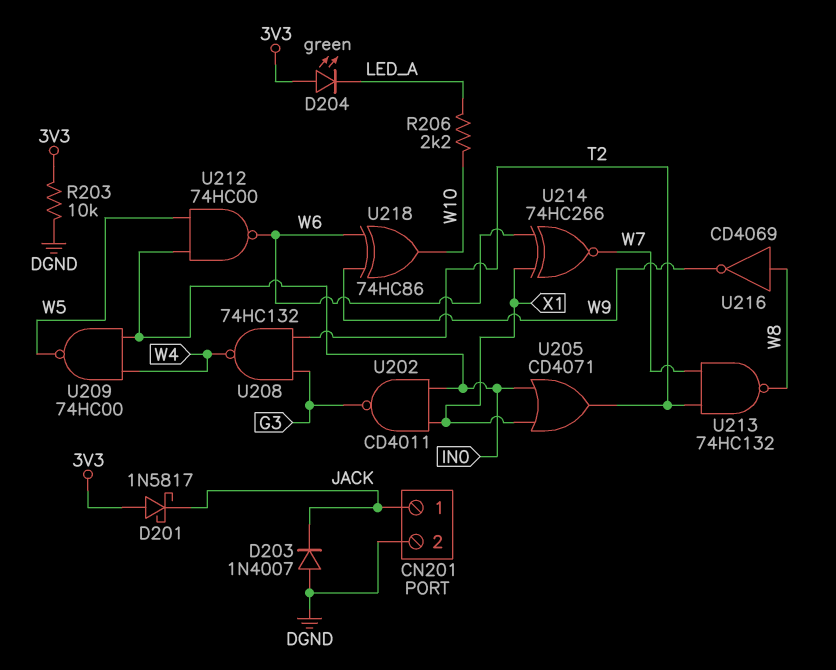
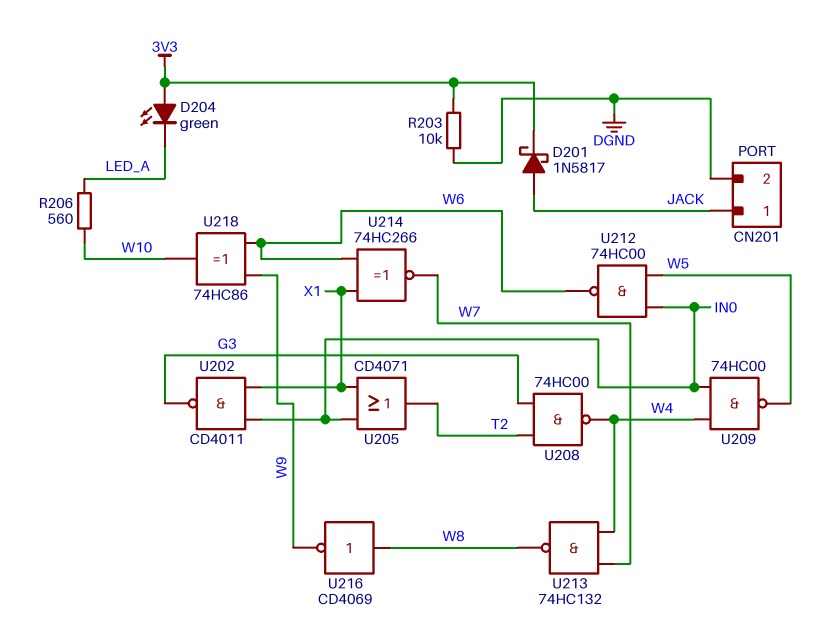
D201: schottky 1N5817 (A 3V3, K JACK) -> schottky 1N5817 (A JACK, K 3V3)
D203: diode 1N4007 (A DGND, K JACK) -> none
R206: 2.2k (LED_A, W10) -> 560 (LED_A, W10)
U208: NAND 74HC132 (in G3, in T2, out W4) -> NAND 74HC00 (in G3, in T2, out W4)
U213: NAND 74HC132 (in T2, in W7, out W8) -> NAND 74HC132 (in W4, in W7, out W8)

